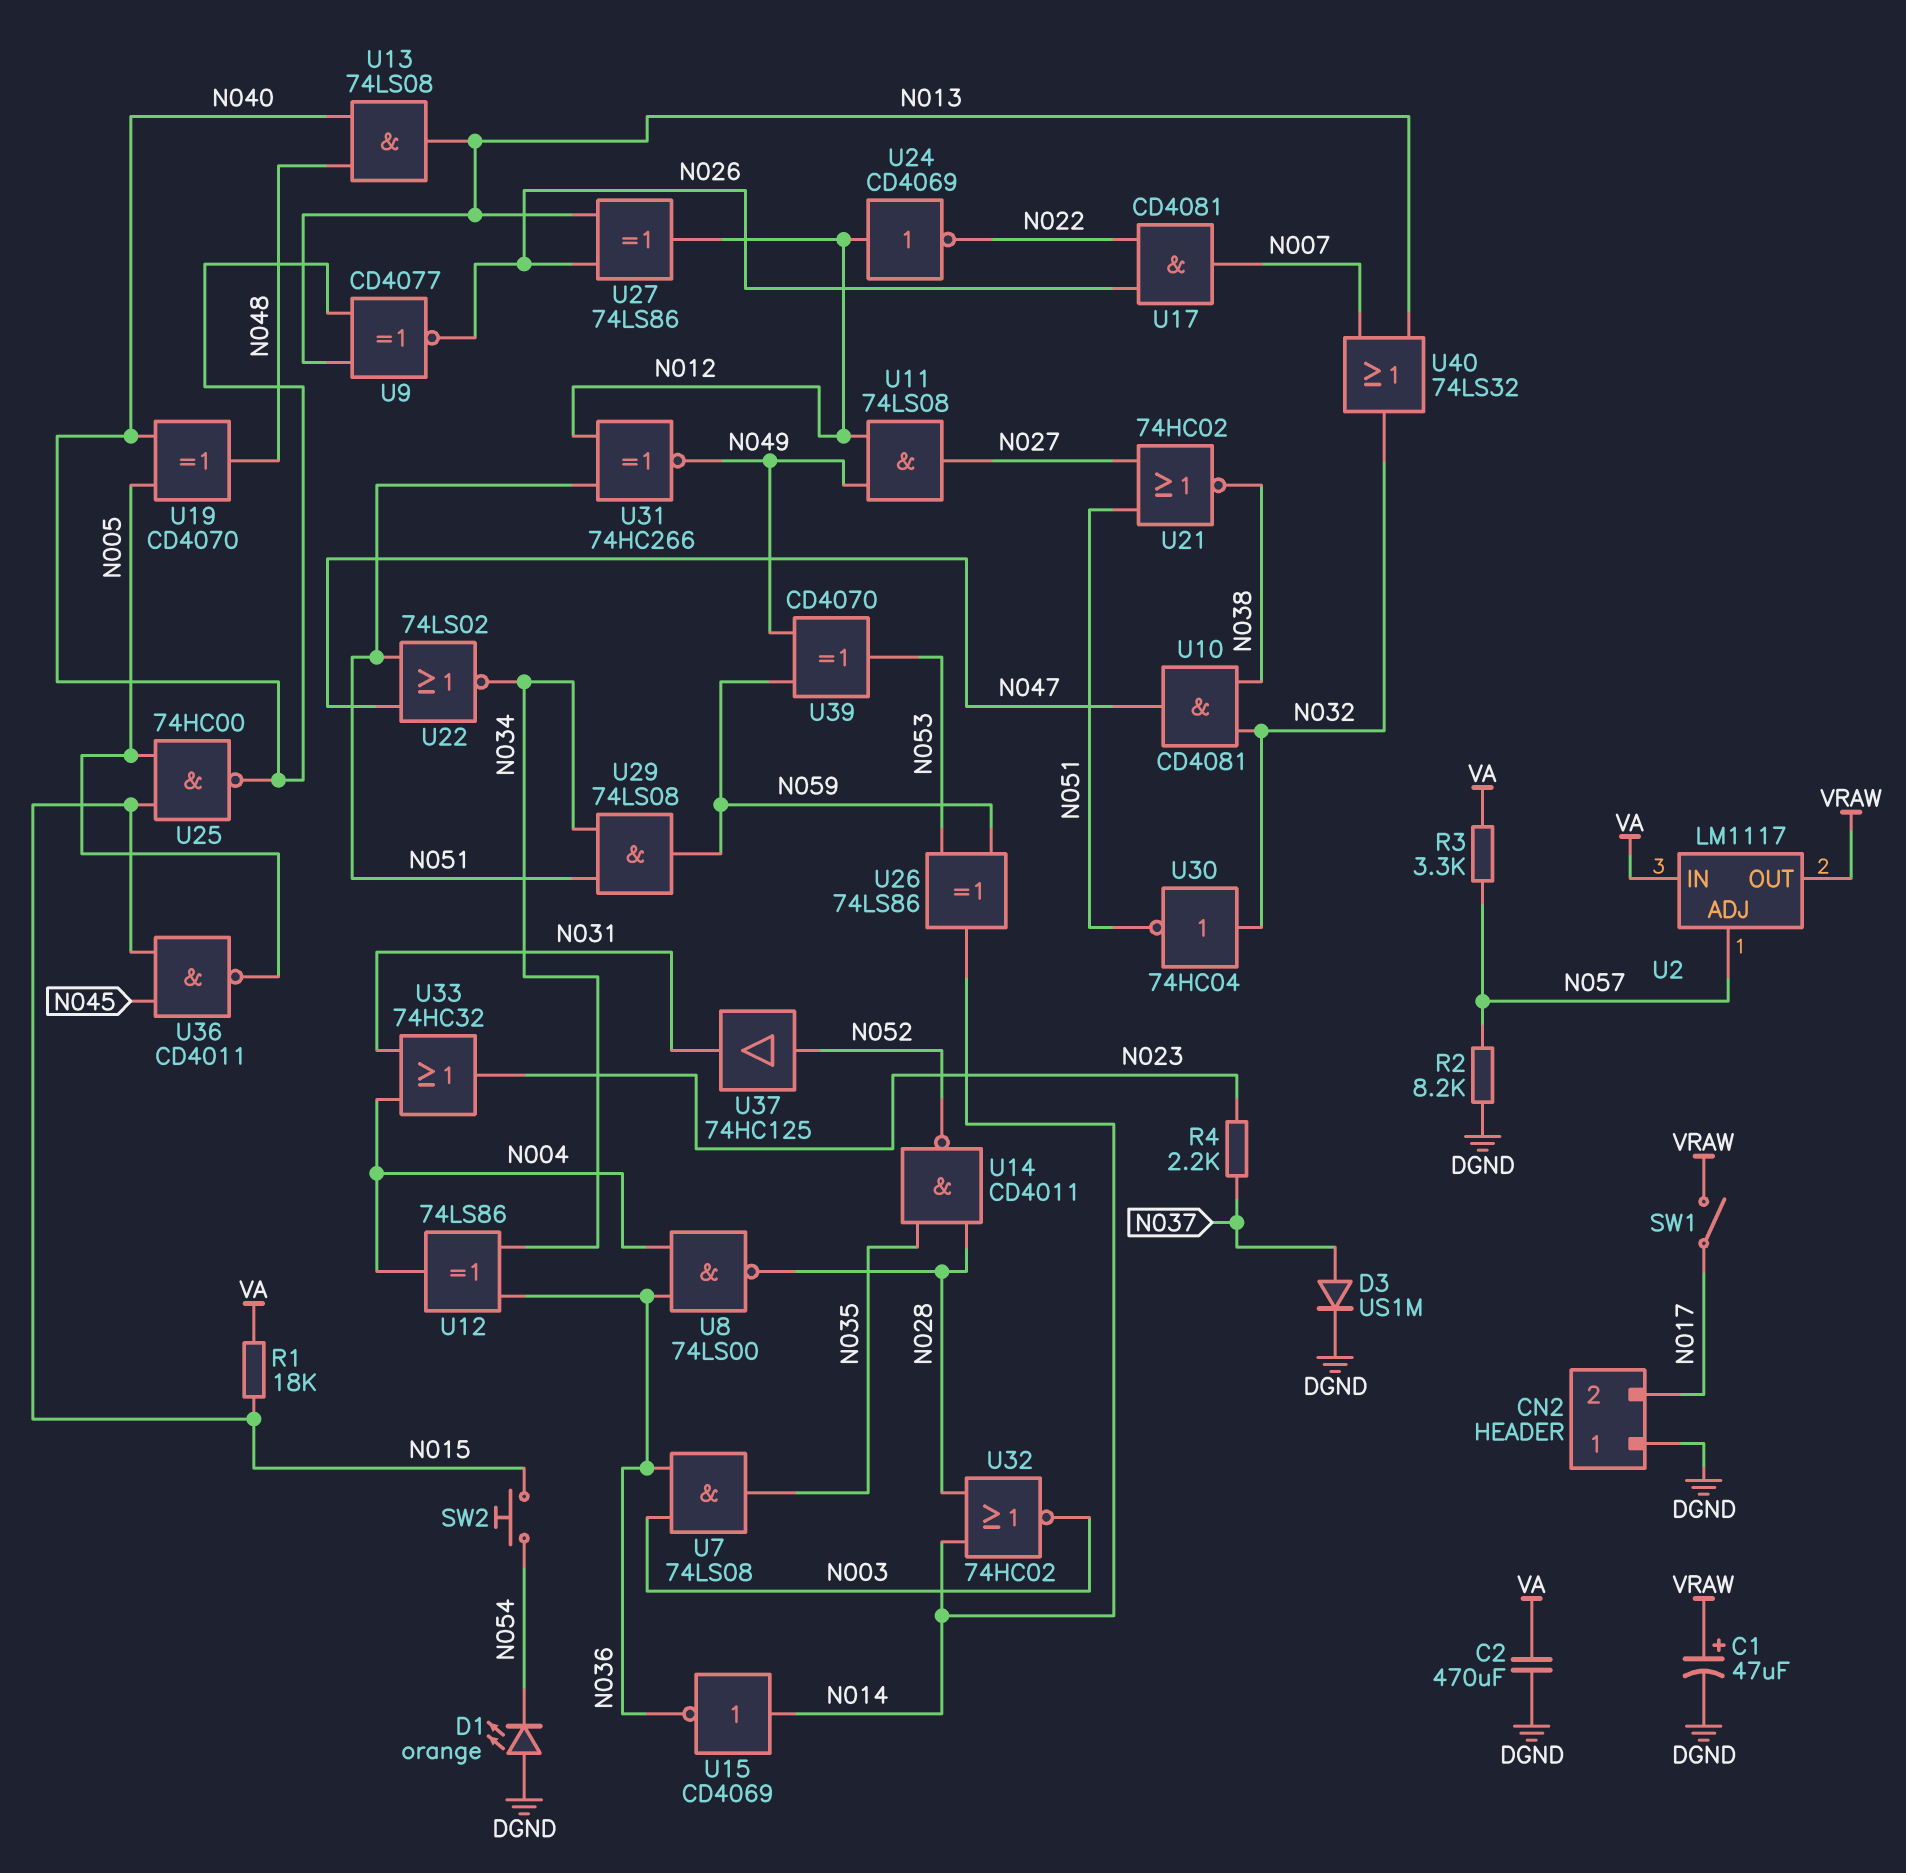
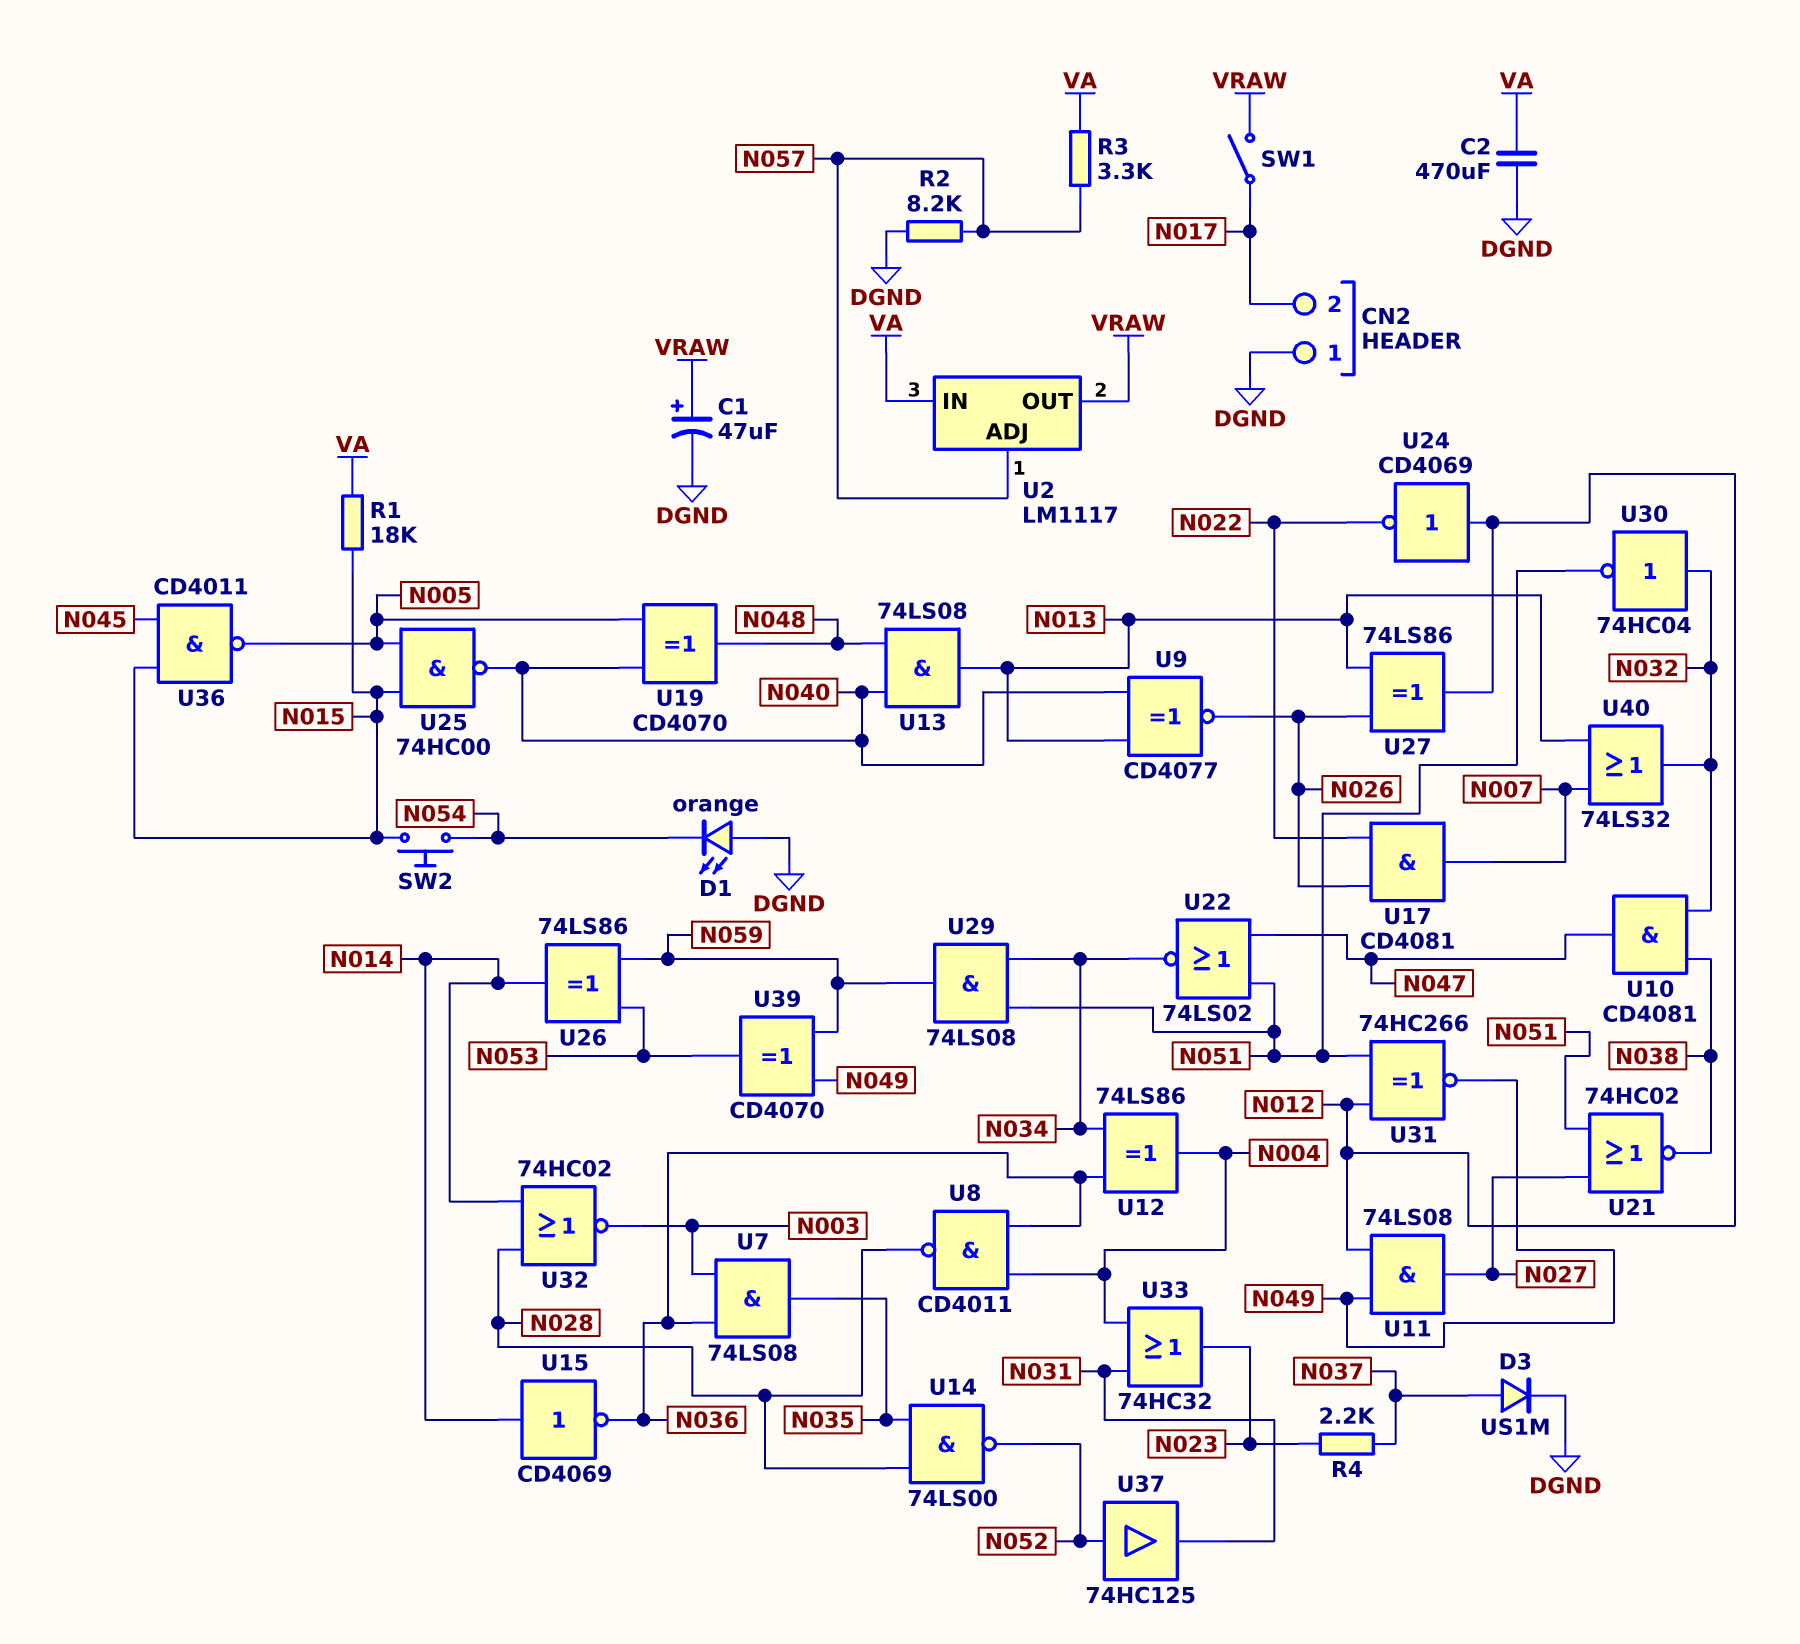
U8: NAND 74LS00 (in N004, in N036, out N028) -> NAND CD4011 (in N004, in N036, out N028)
U14: NAND CD4011 (in N028, in N035, out N052) -> NAND 74LS00 (in N028, in N035, out N052)

